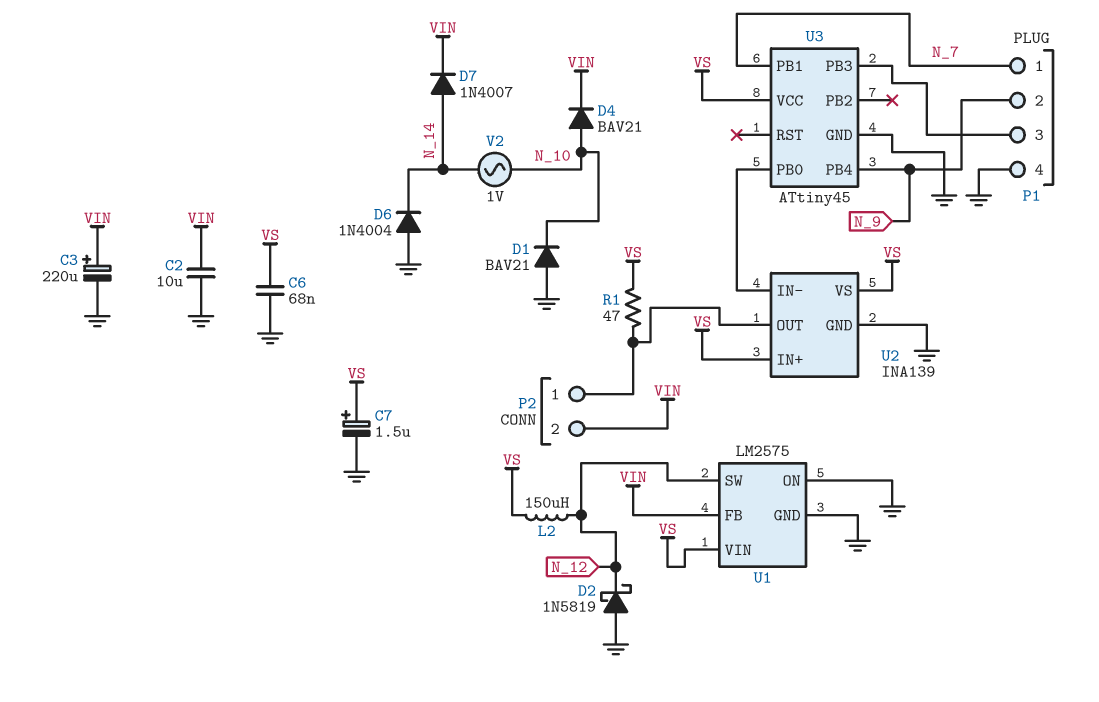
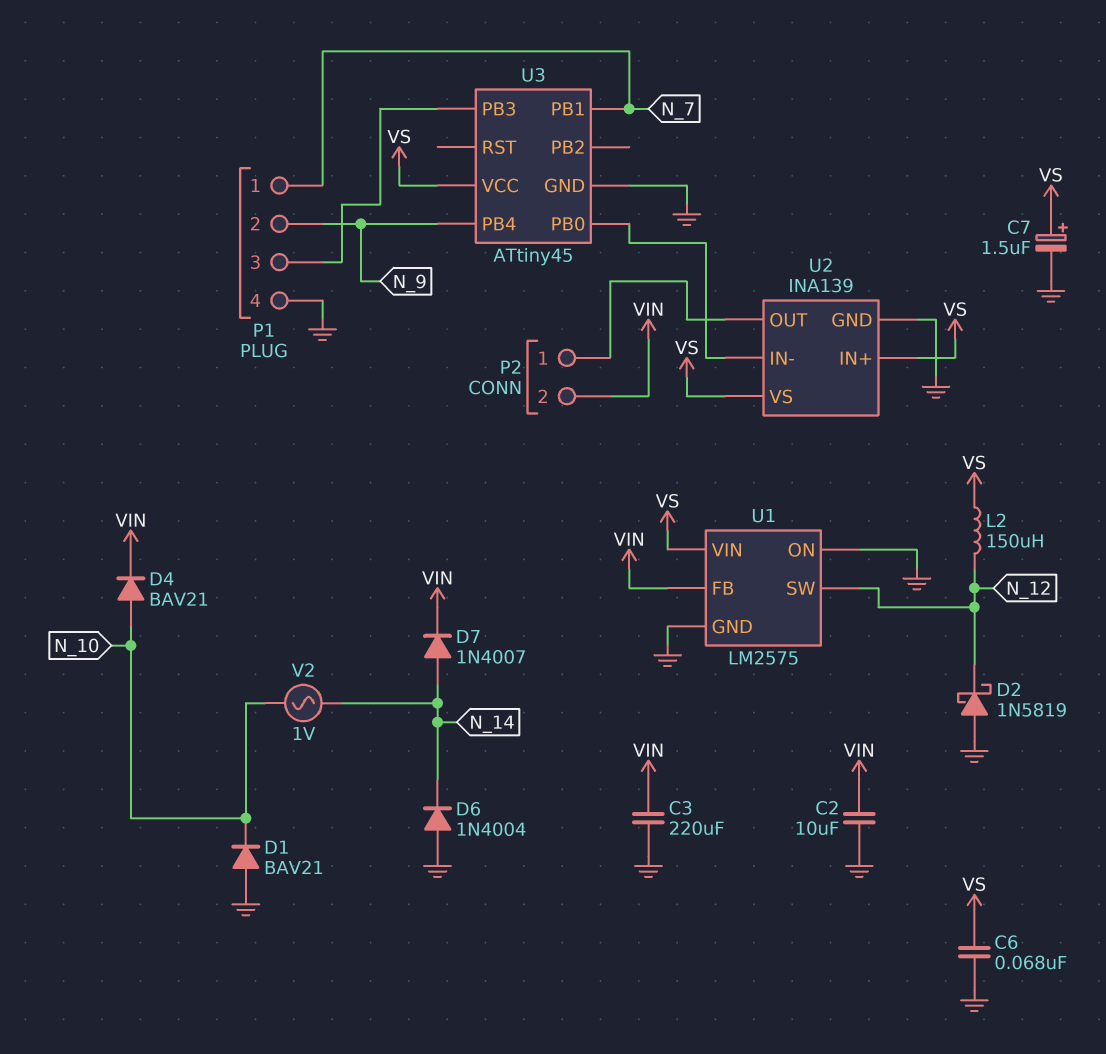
C3: 220uF (plus VIN, minus GND) -> 220uF (GND, VIN)
R1: 47 (P2/1, VS) -> none

